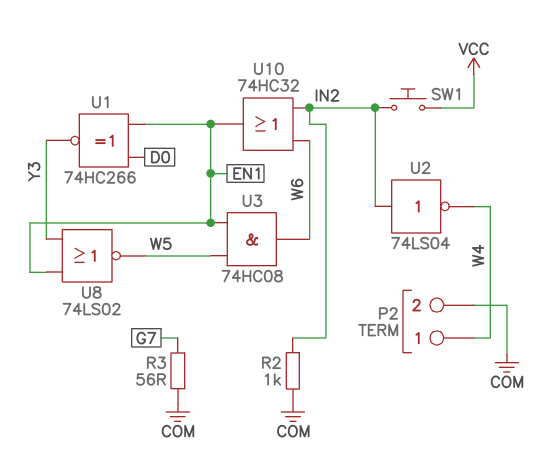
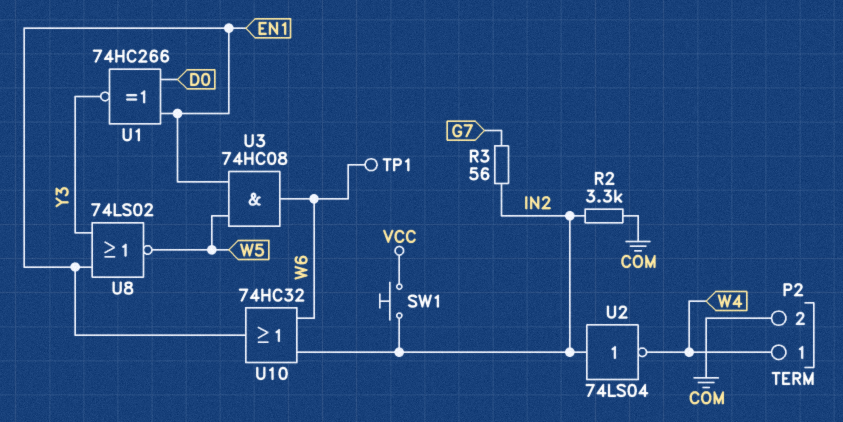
R2: 1k (COM, IN2) -> 3.3k (COM, IN2)
R3: 56 (COM, G7) -> 56 (G7, IN2)
TP1: none -> test point (W6)

